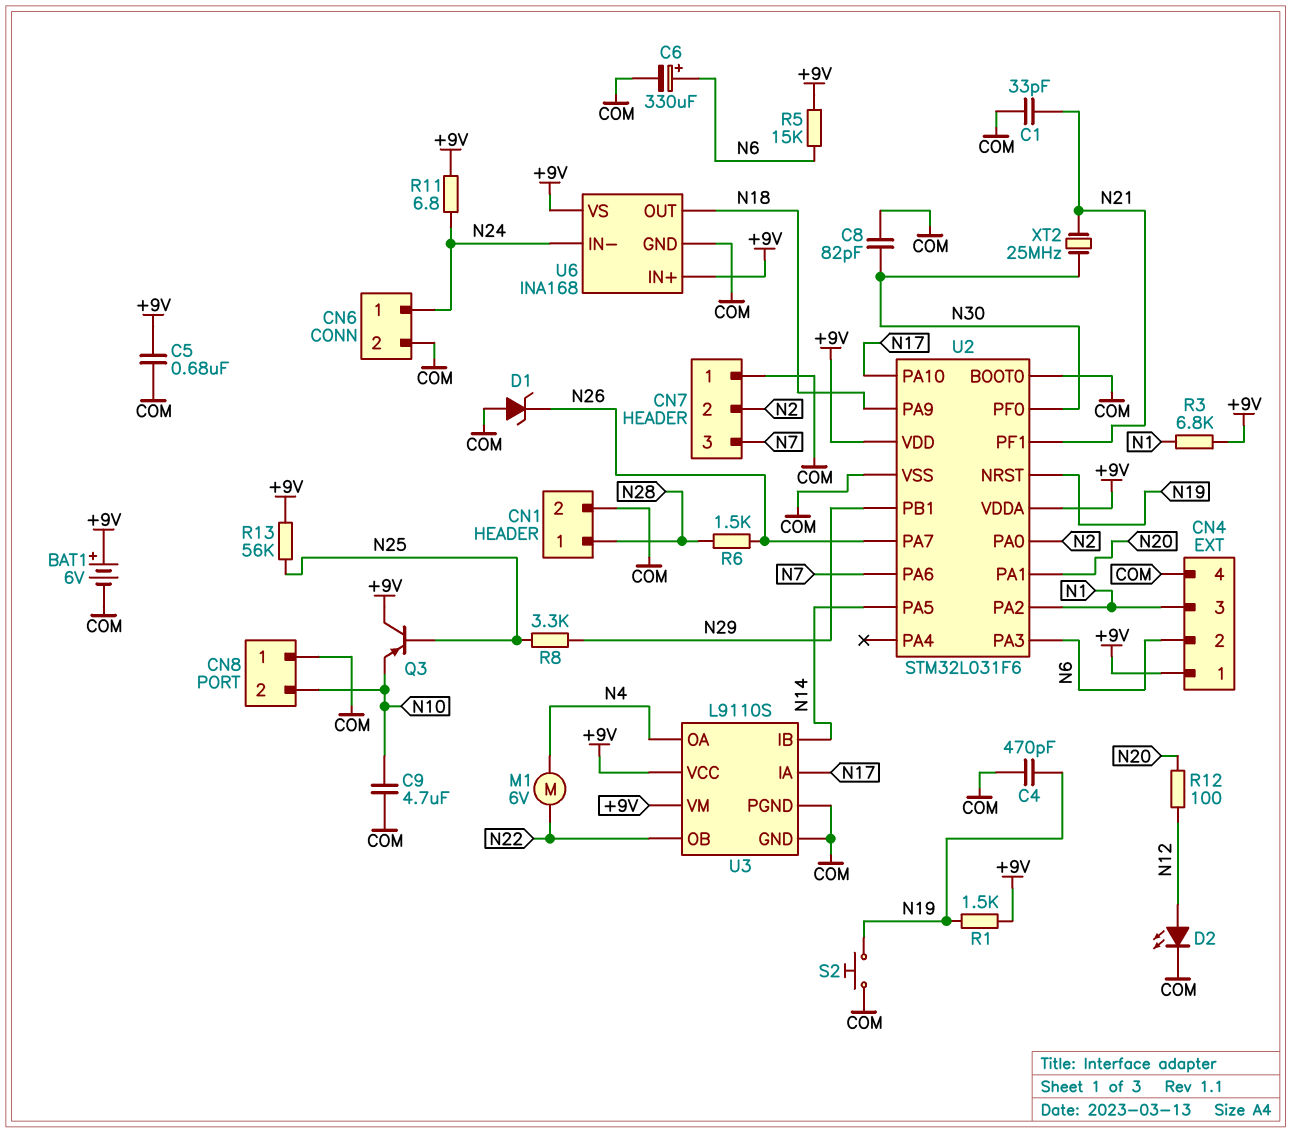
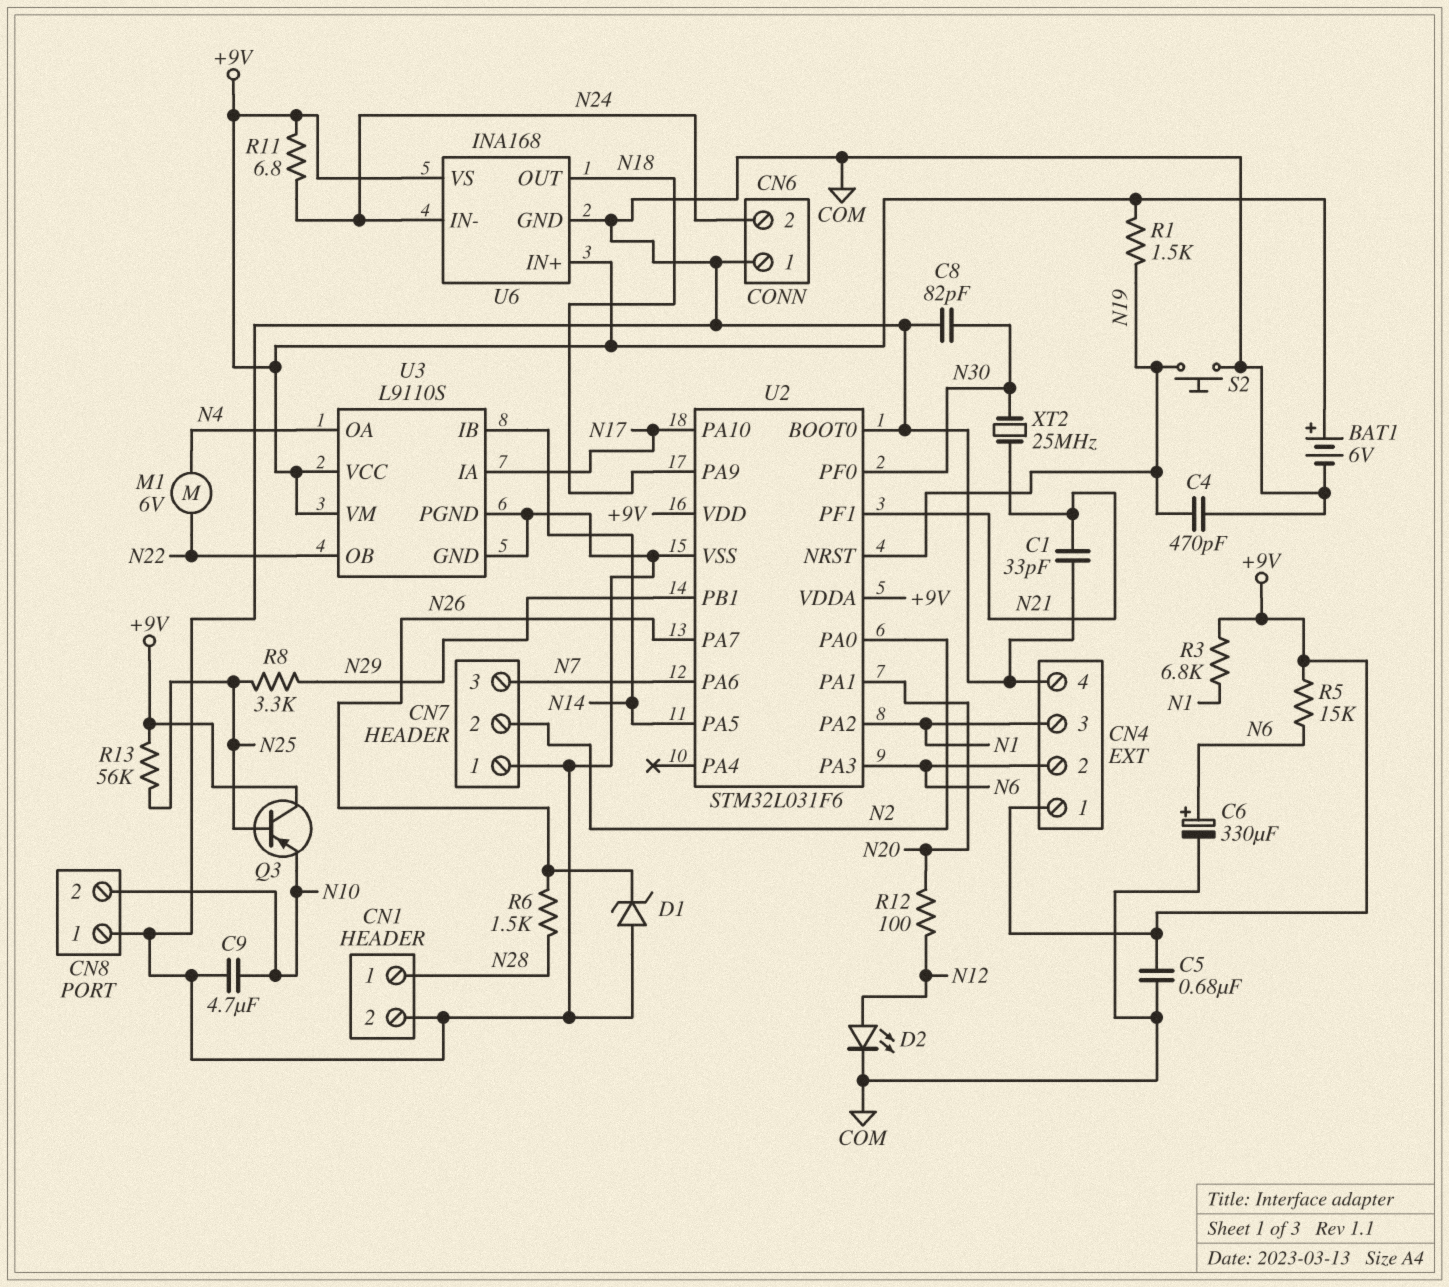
CN6 pin 1: N24 -> COM
CN6 pin 2: COM -> N24

